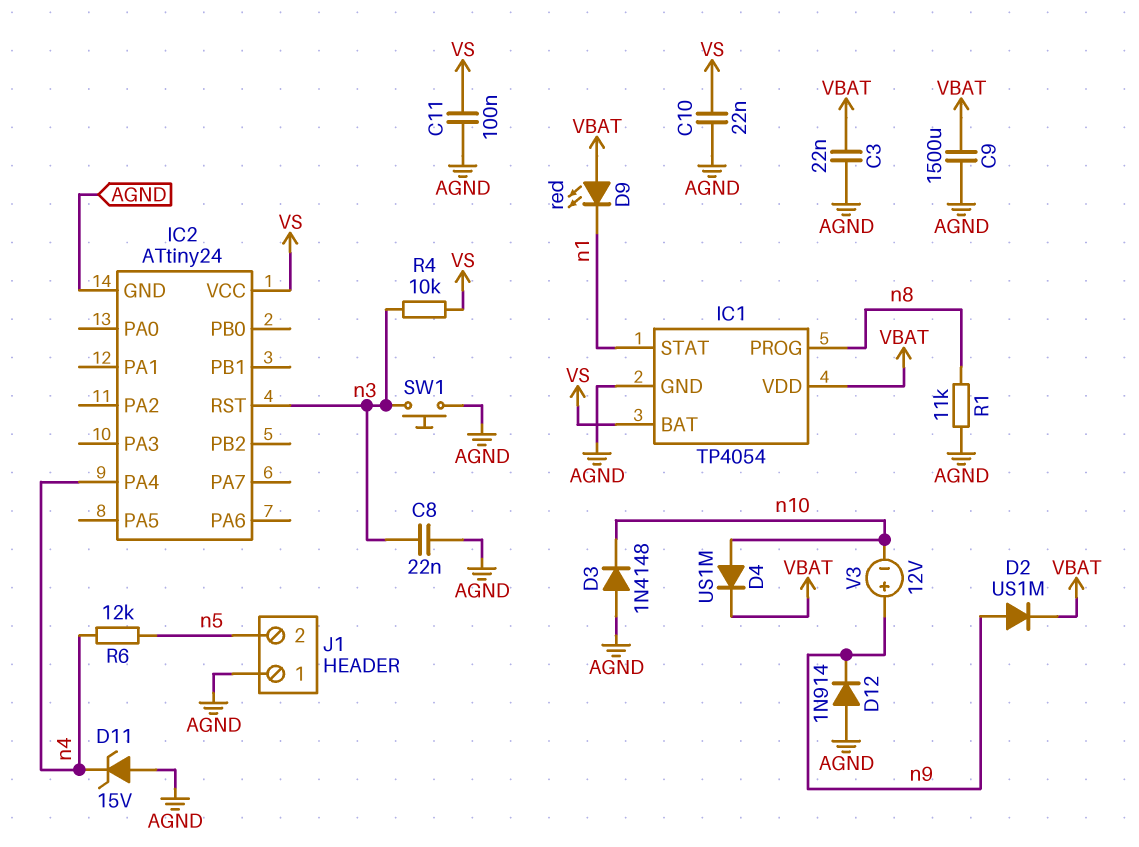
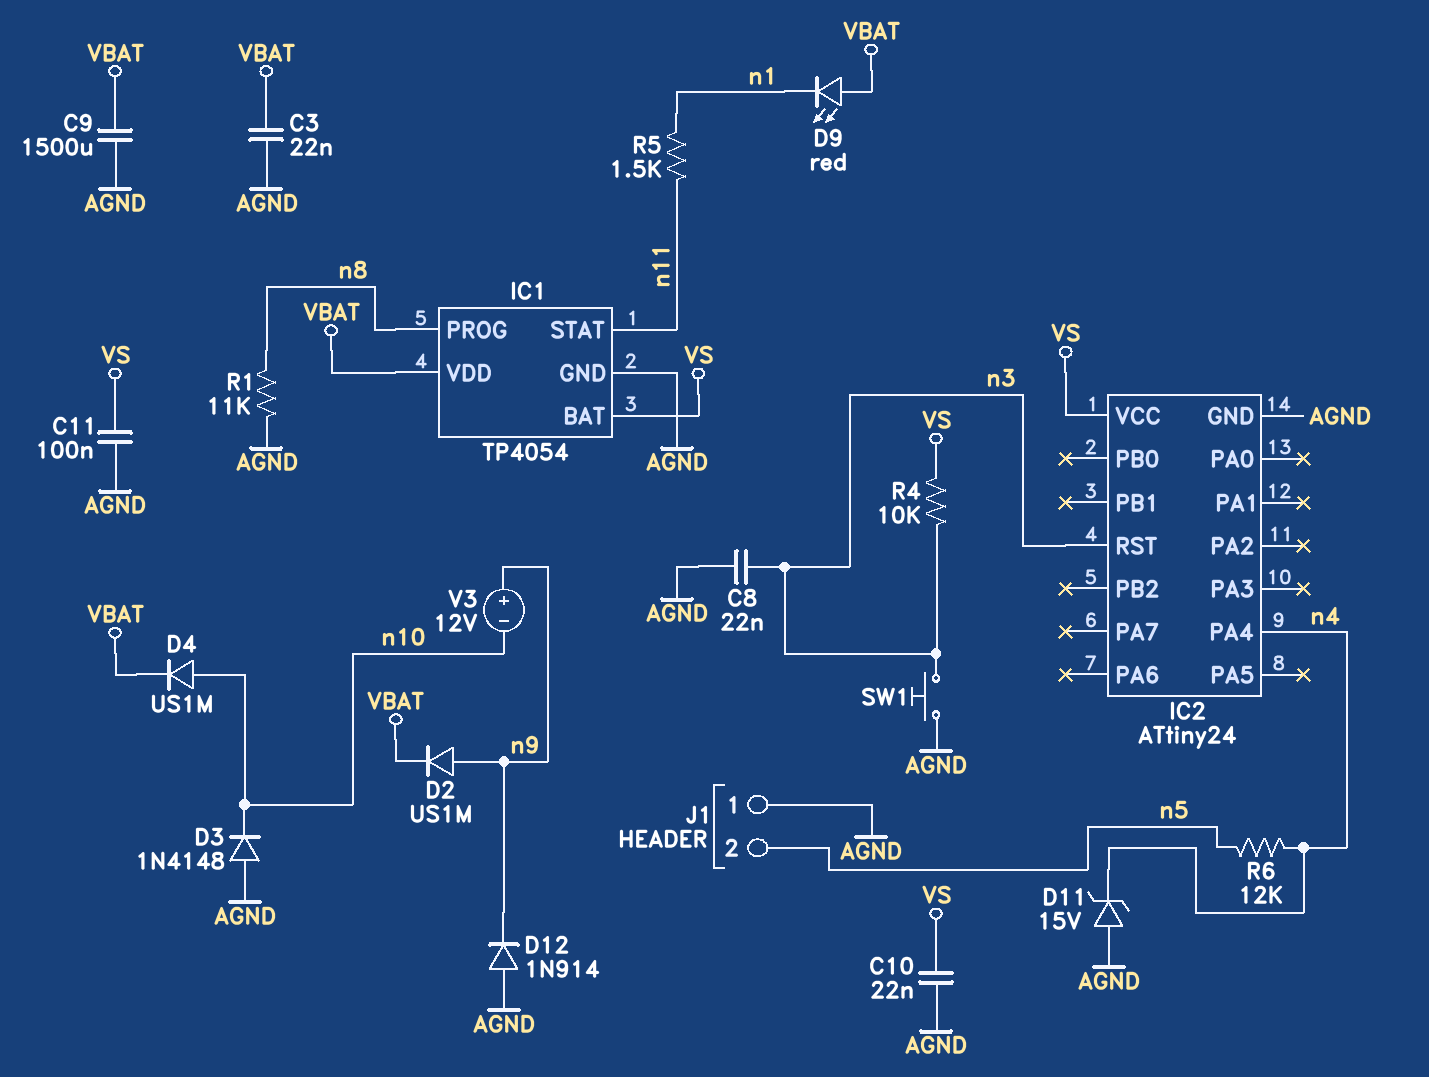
IC1 pin STAT: n1 -> n11
R5: none -> 1.5k (n1, n11)

